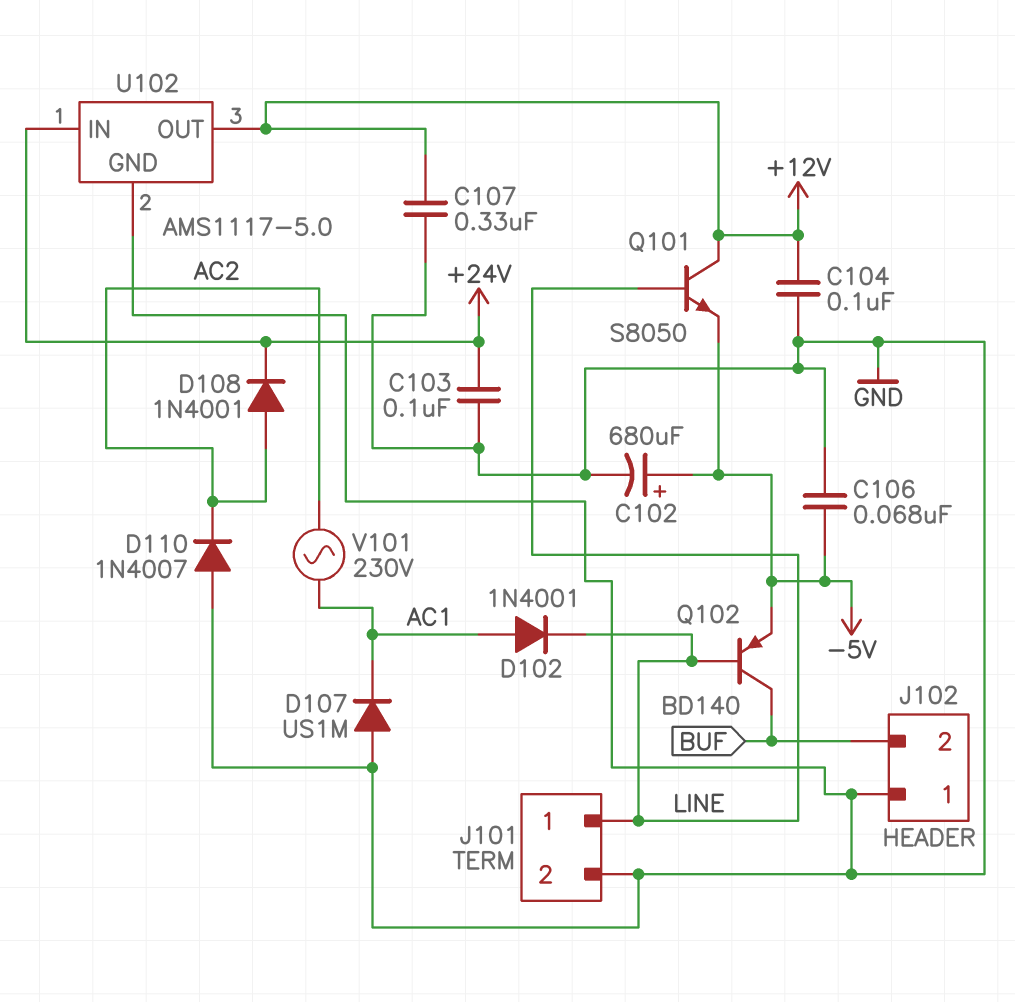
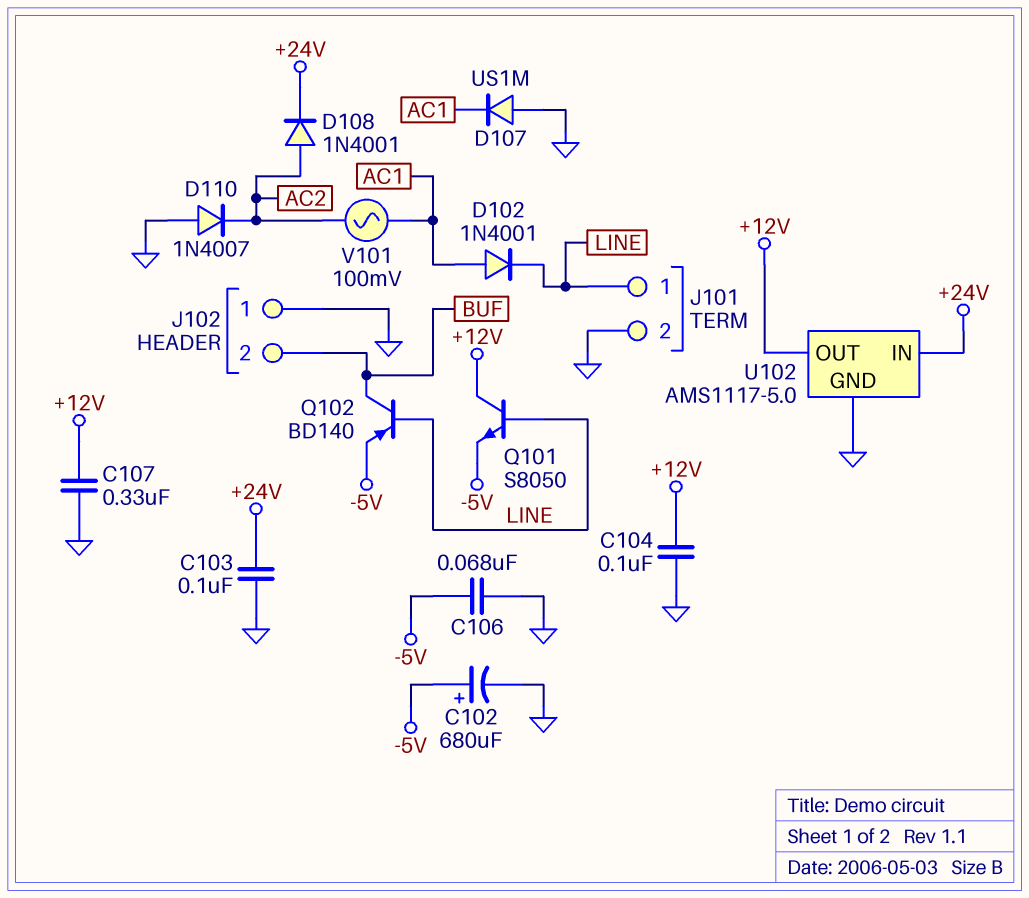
V101: AC 230V (AC1, AC2) -> AC 100mV (AC1, AC2)

